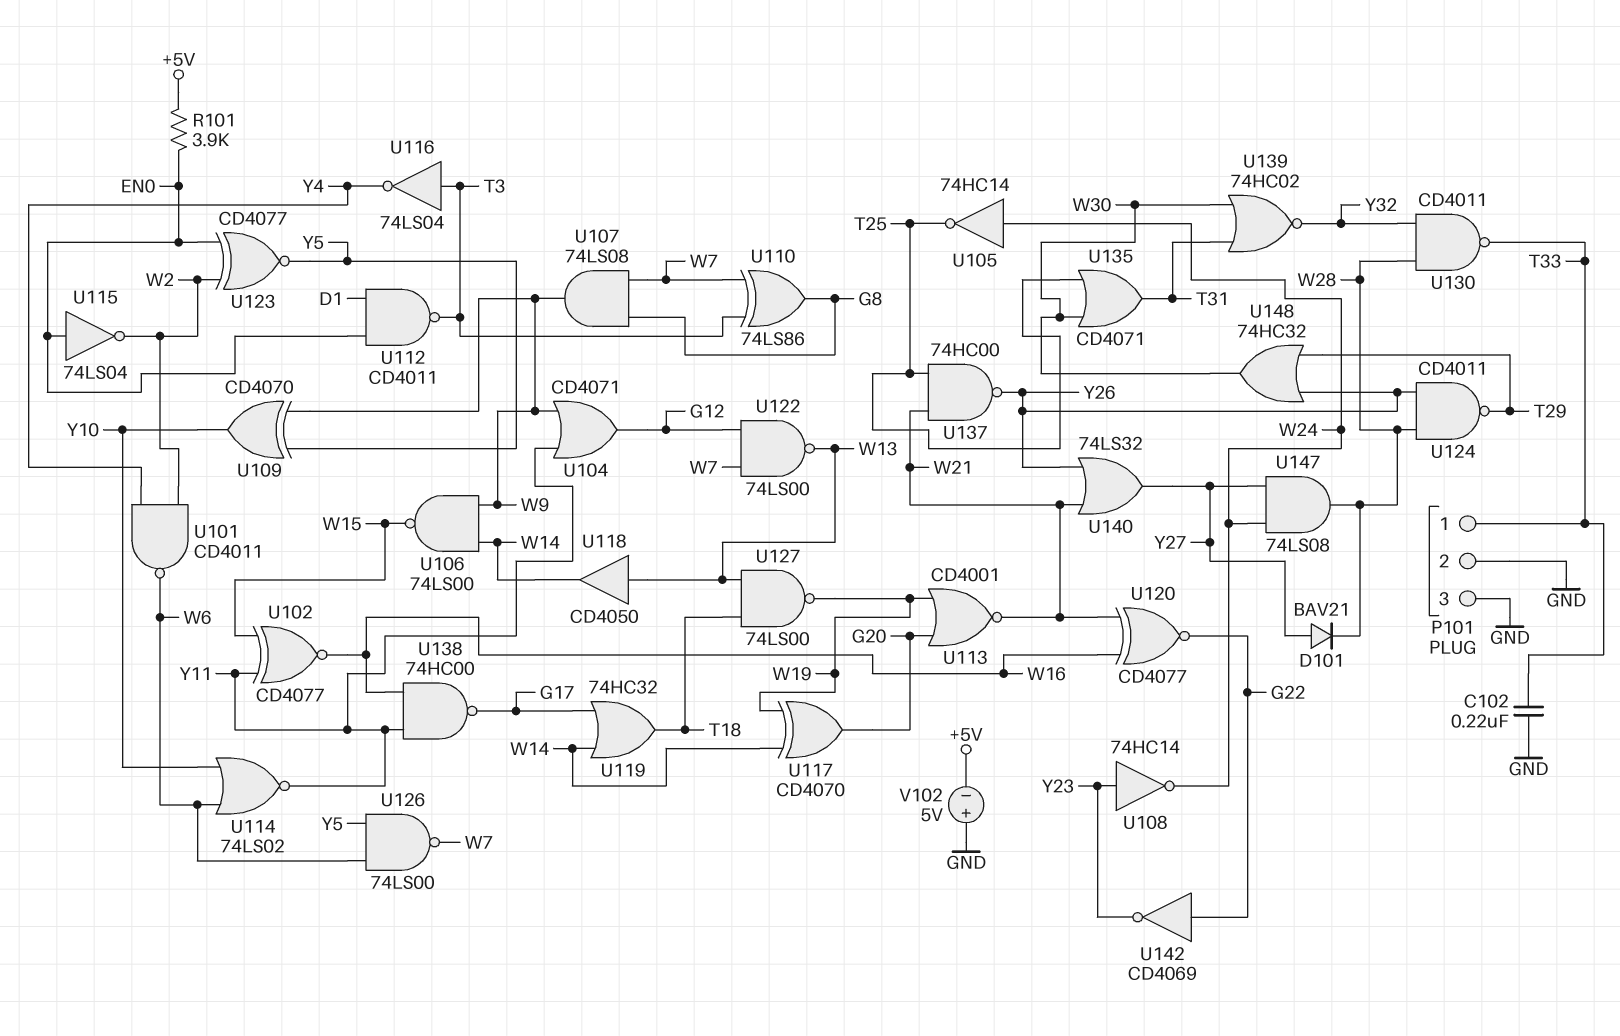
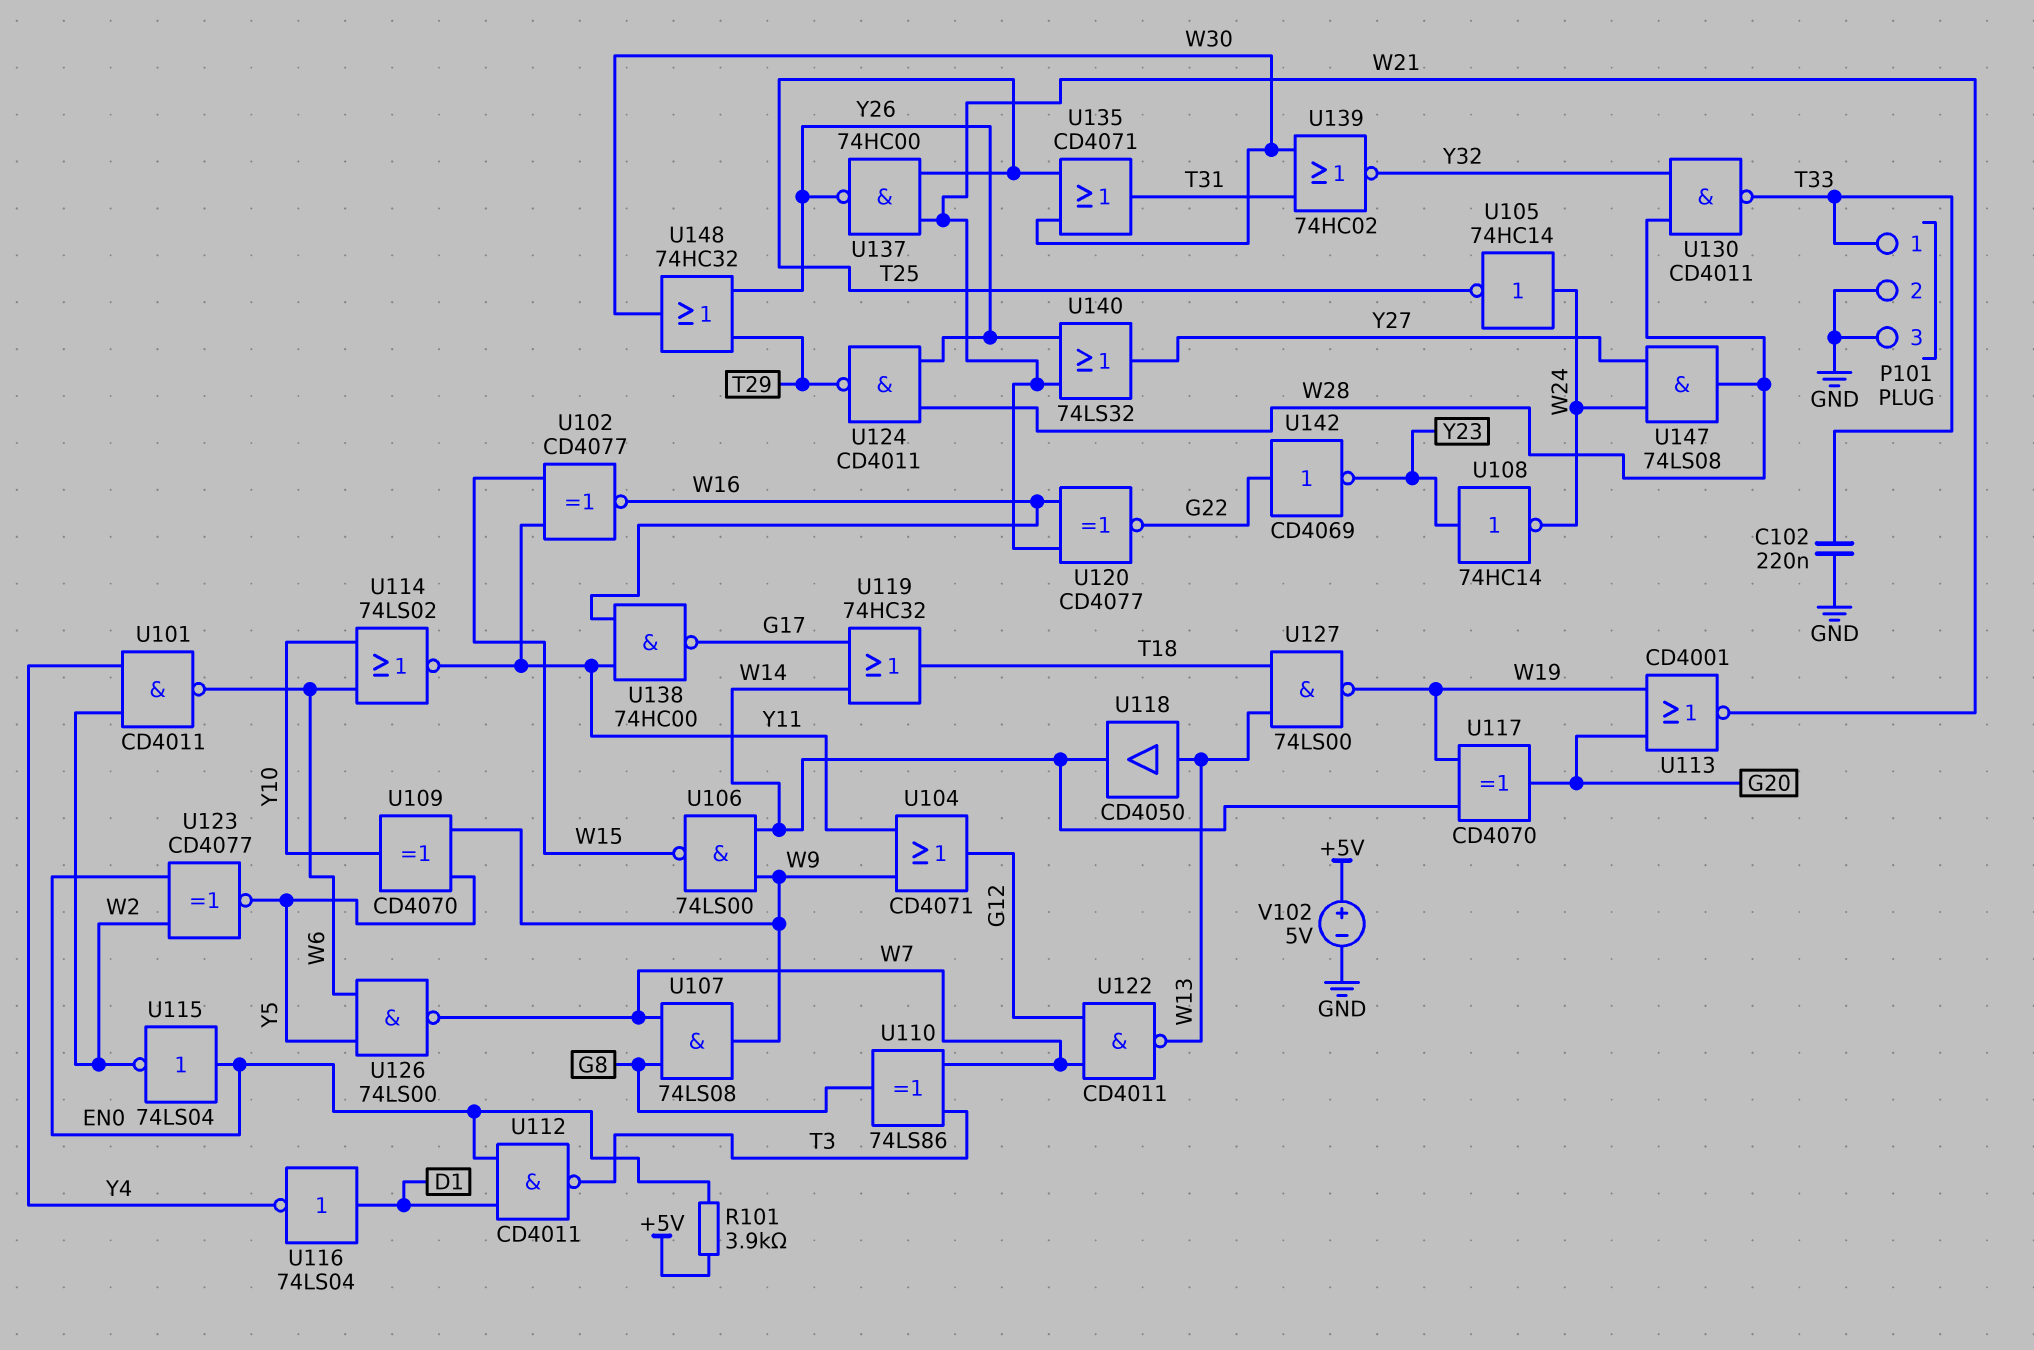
D101: diode BAV21 (A Y27, K W28) -> none
U116: NOT 74LS04 (in T3, out Y4) -> NOT 74LS04 (in D1, out Y4)
U122: NAND 74LS00 (in G12, in W7, out W13) -> NAND CD4011 (in G12, in W7, out W13)
V102: 5V (plus GND, minus +5V) -> 5V (plus +5V, minus GND)

